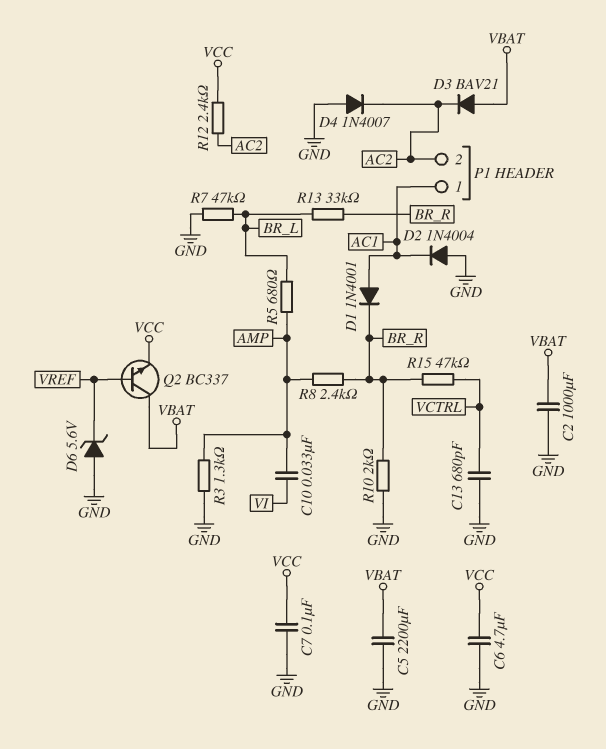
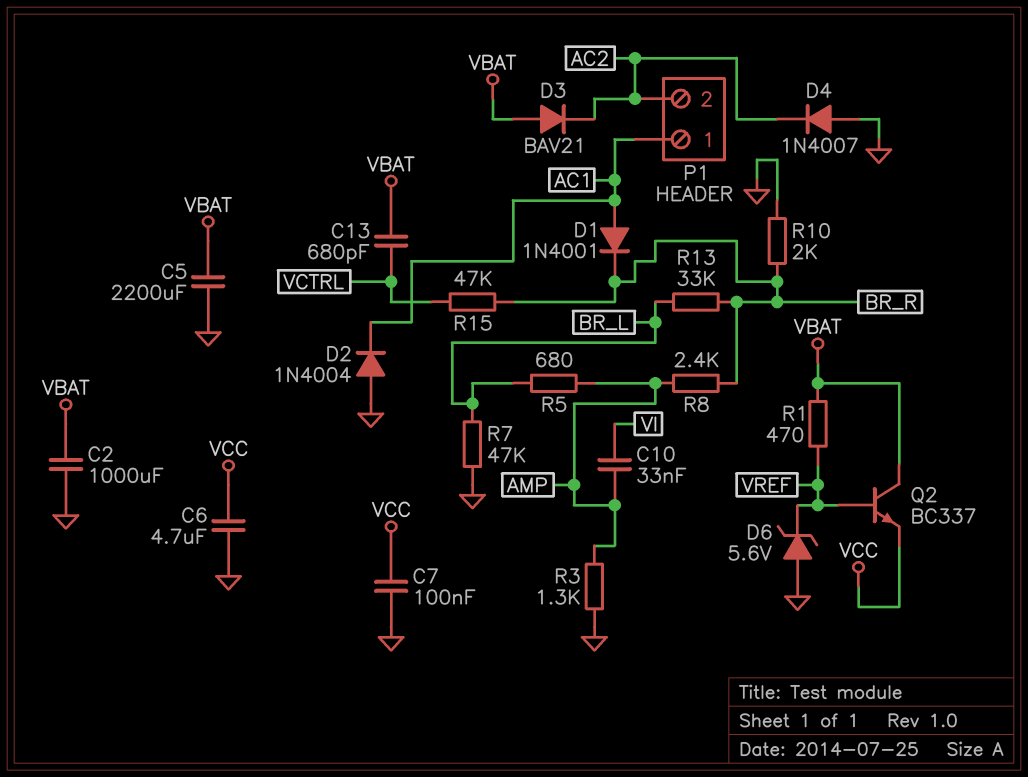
C13: 680pF (GND, VCTRL) -> 680pF (VBAT, VCTRL)
R1: none -> 470 (VBAT, VREF)
R12: 2.4k (AC2, VCC) -> none

